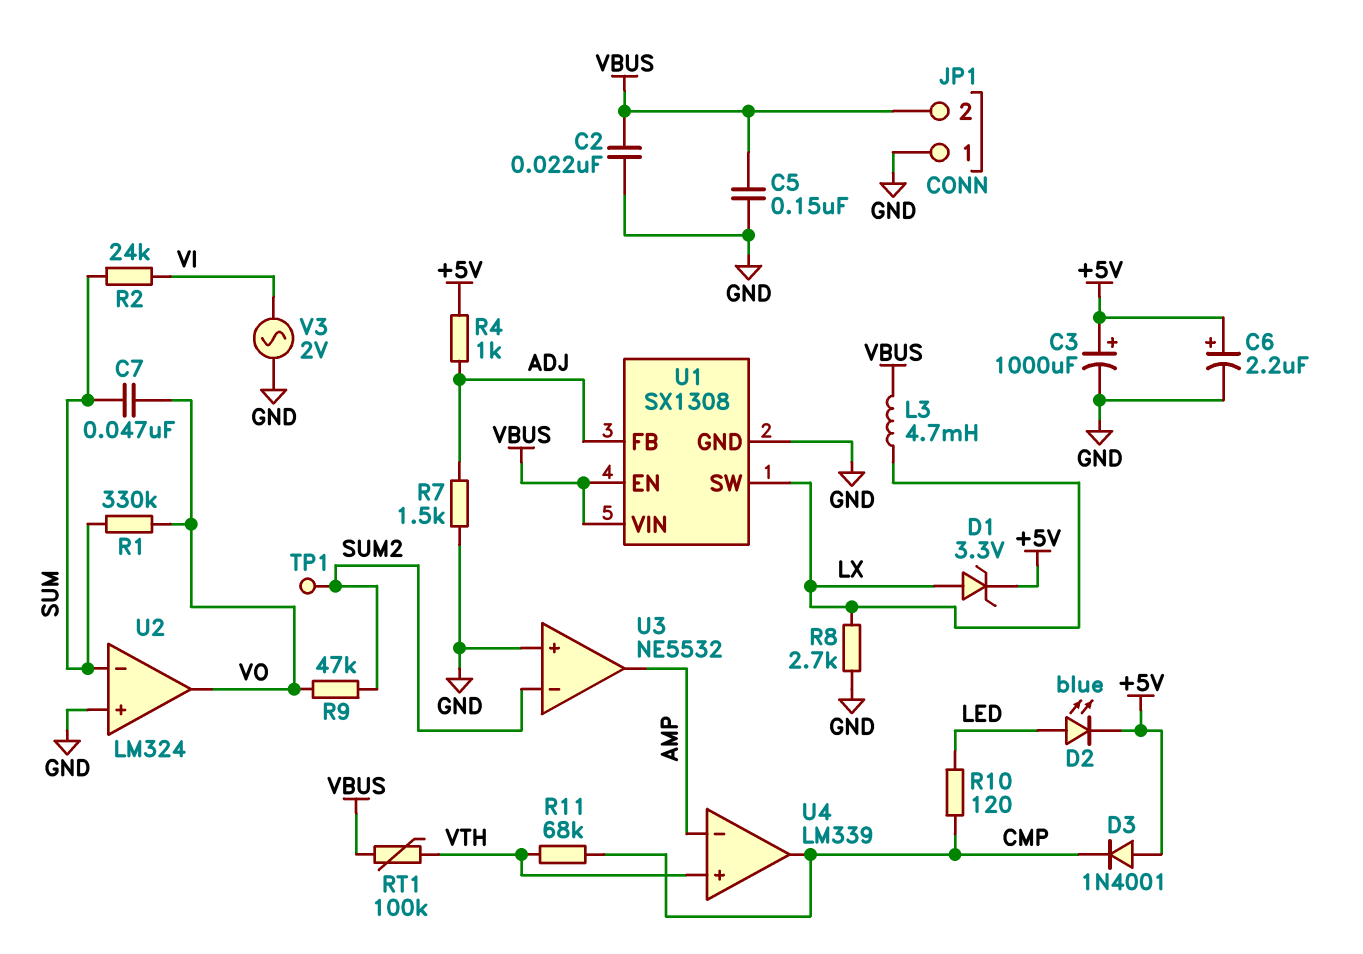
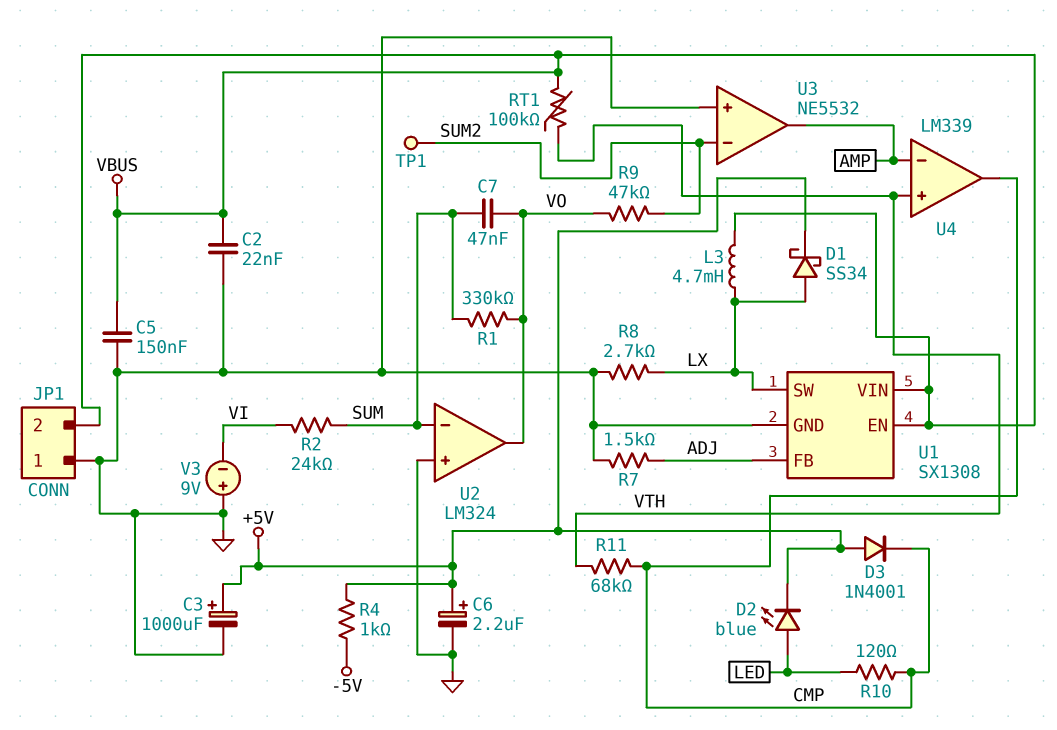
D1: zener 3.3V (A LX, K +5V) -> schottky SS34 (A LX, K +5V)
R4: 1k (+5V, ADJ) -> 1k (+5V, -5V)
V3: AC 2V (GND, VI) -> 9V (plus GND, minus VI)

